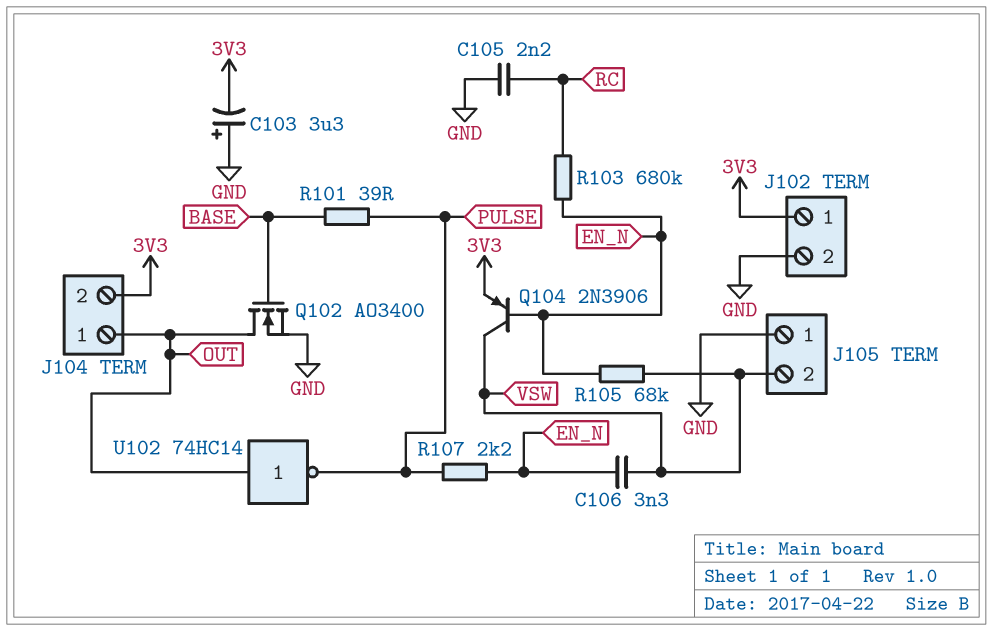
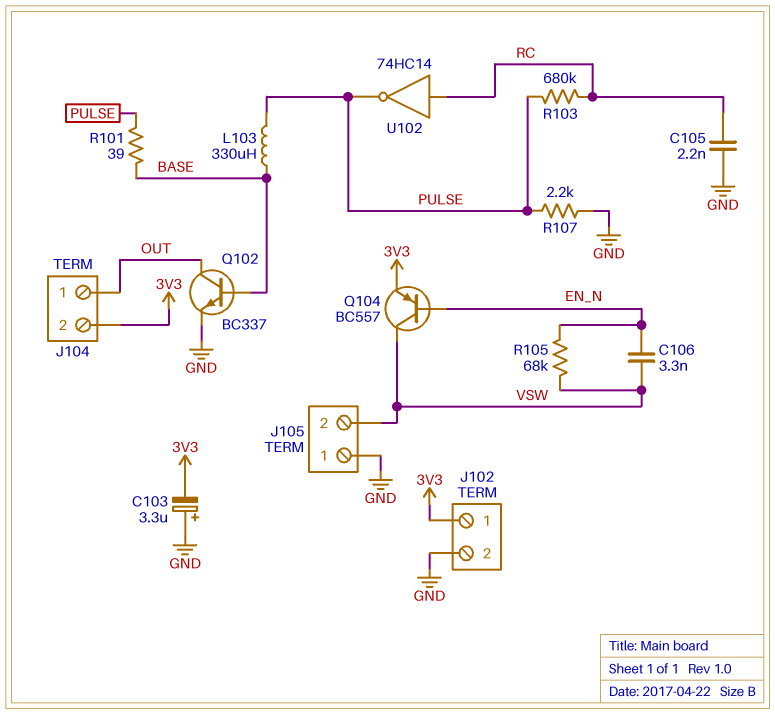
L103: none -> 330uH (BASE, PULSE)
Q102: NMOS AO3400 (G BASE, D OUT, S GND) -> NPN BC337 (B BASE, C OUT, E GND)
Q104: PNP 2N3906 (B EN_N, C VSW, E 3V3) -> PNP BC557 (B EN_N, C VSW, E 3V3)
R103: 680k (EN_N, RC) -> 680k (PULSE, RC)
R107: 2.2k (EN_N, PULSE) -> 2.2k (GND, PULSE)
U102: NOT 74HC14 (in OUT, out PULSE) -> NOT 74HC14 (in RC, out PULSE)

